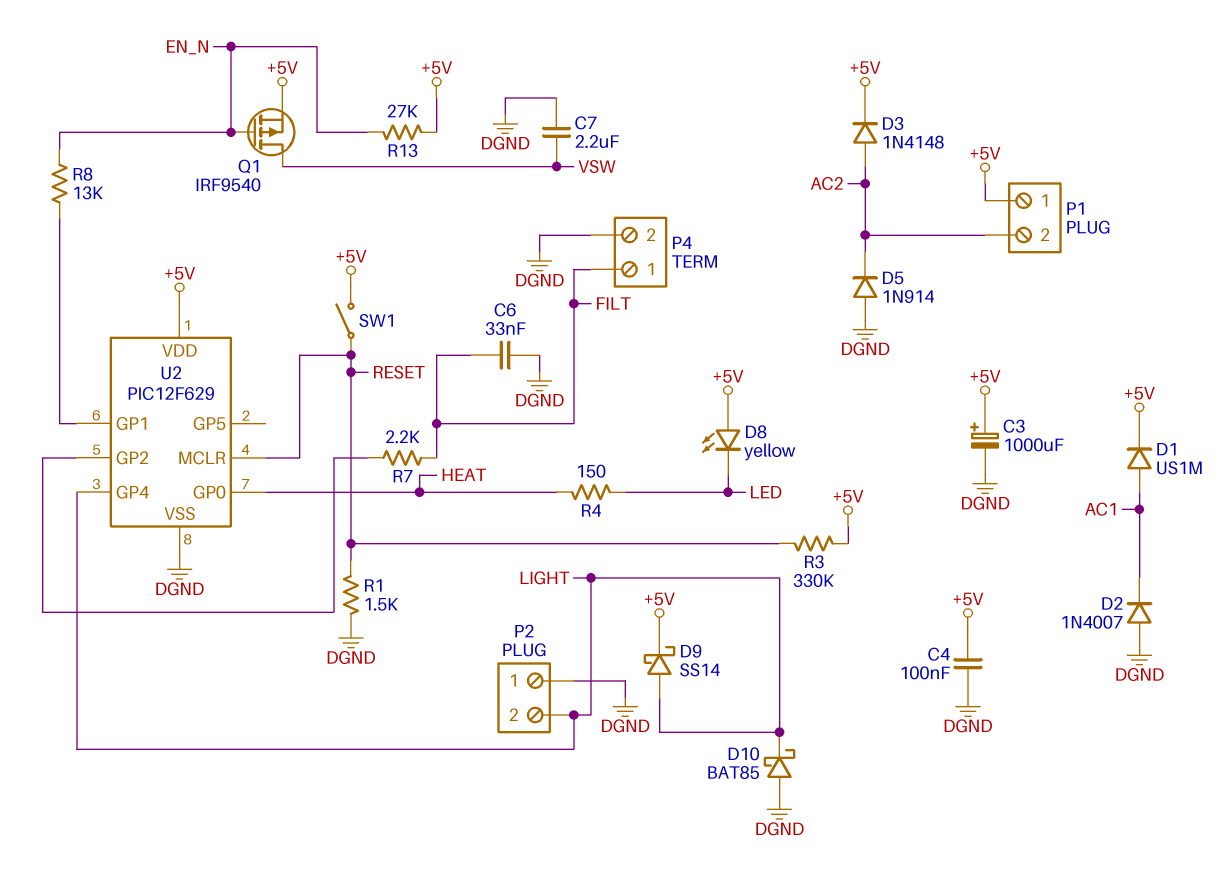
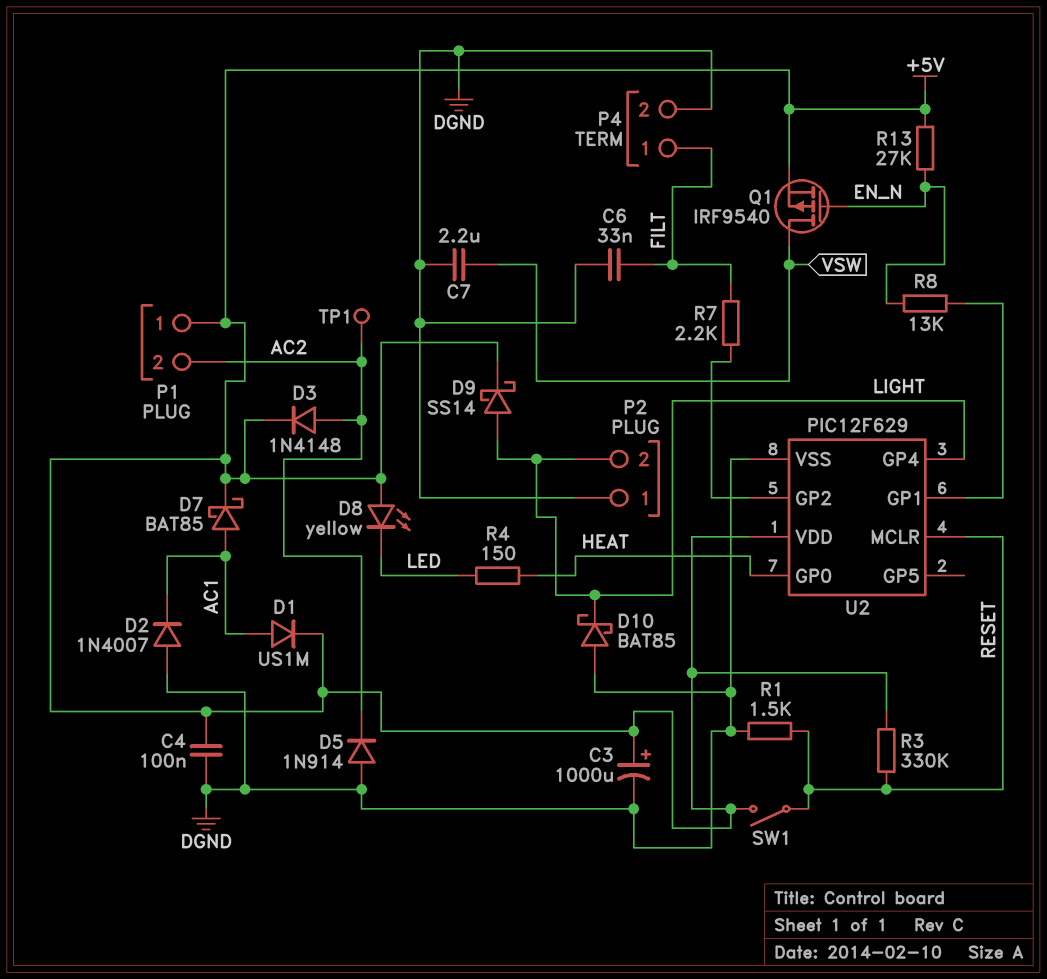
D7: none -> schottky BAT85 (A AC1, K +5V)
TP1: none -> test point (AC2)

